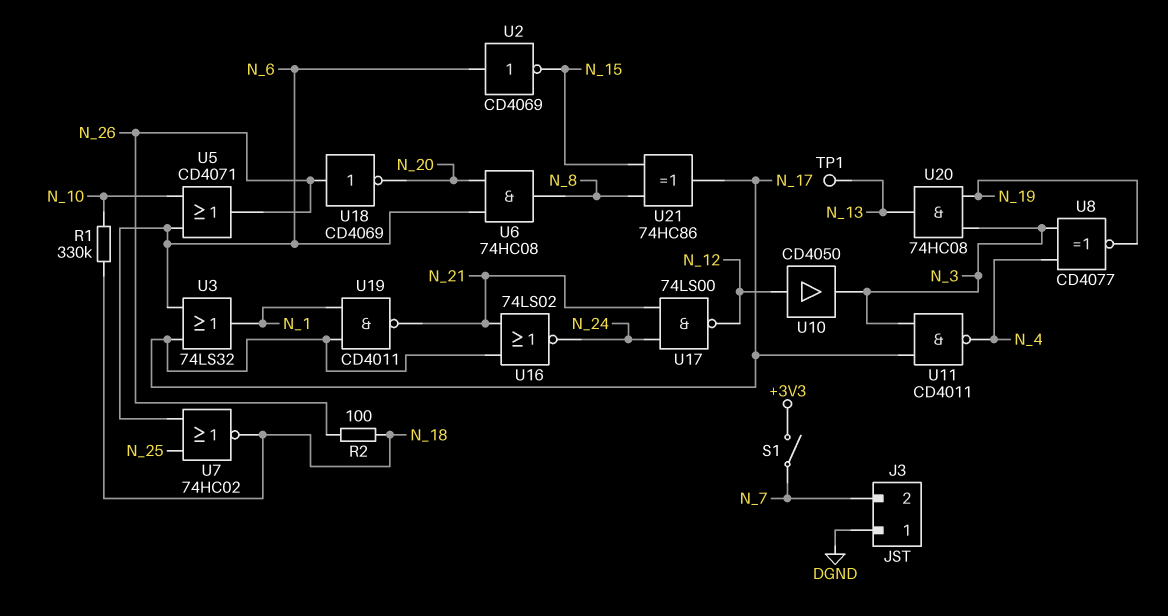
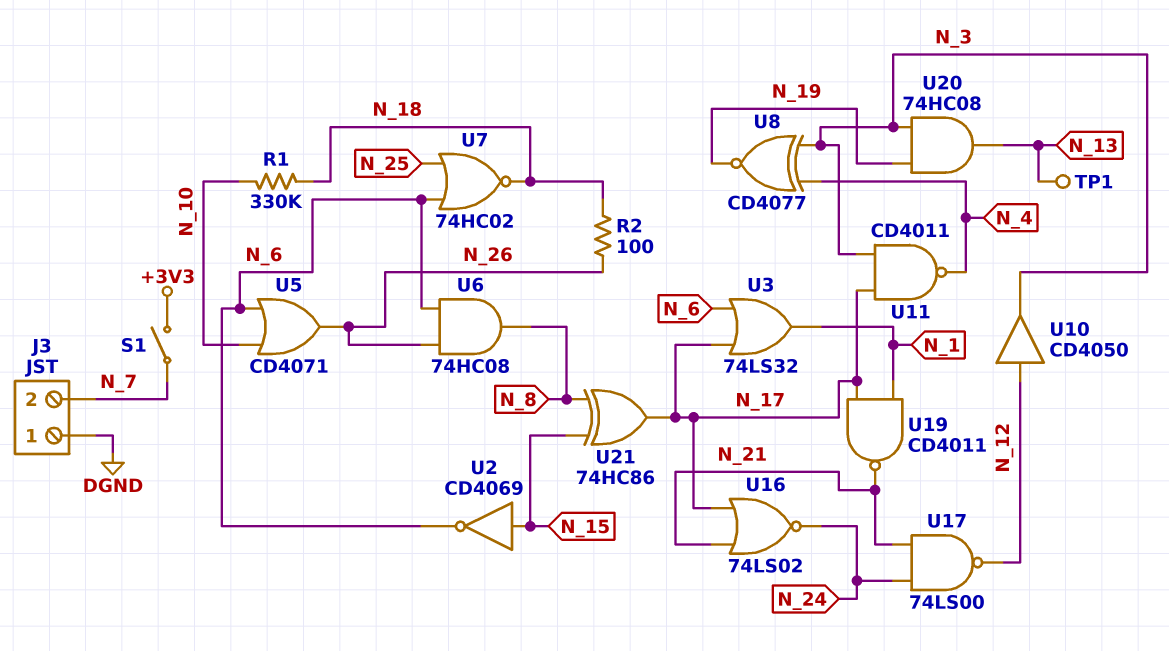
U2: NOT CD4069 (in N_6, out N_15) -> NOT CD4069 (in N_15, out N_6)
U6: AND 74HC08 (in N_6, in N_20, out N_8) -> AND 74HC08 (in N_6, in N_26, out N_8)
U18: NOT CD4069 (in N_26, out N_20) -> none

